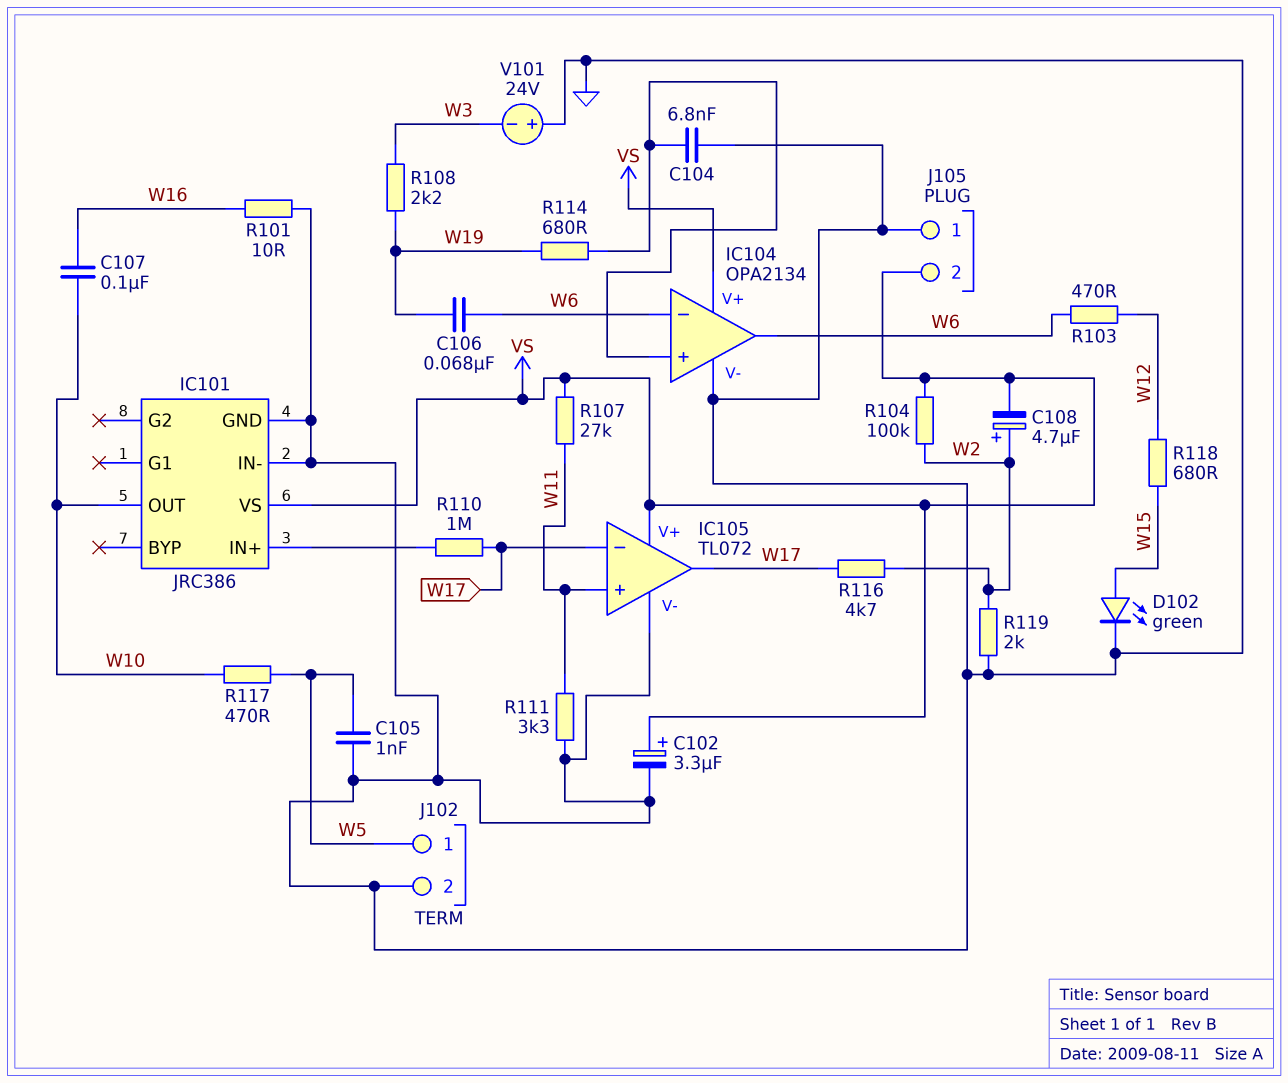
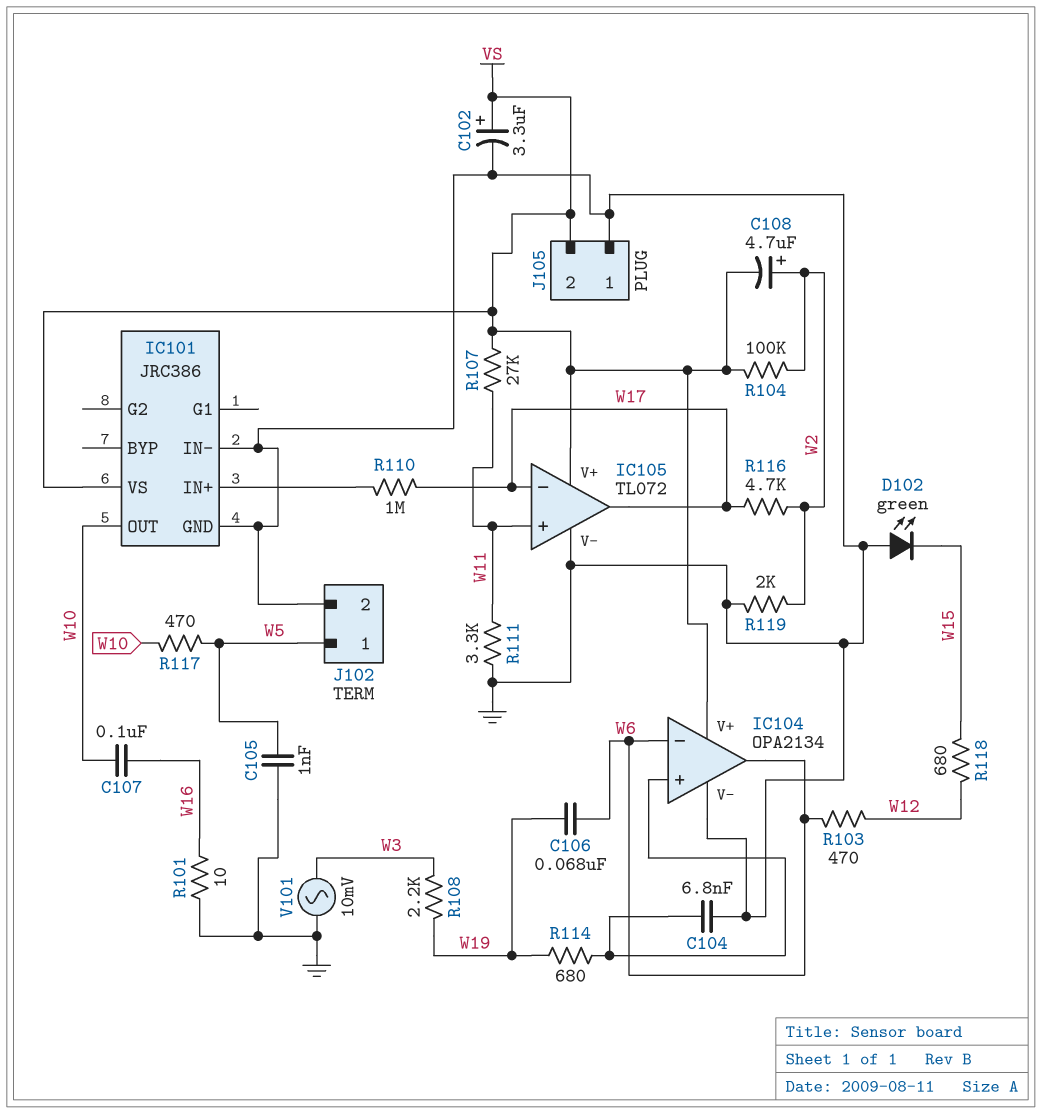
D102: LED green (A W15, K GND) -> LED green (A GND, K W15)
V101: 24V (plus GND, minus W3) -> AC 10mV (GND, W3)

